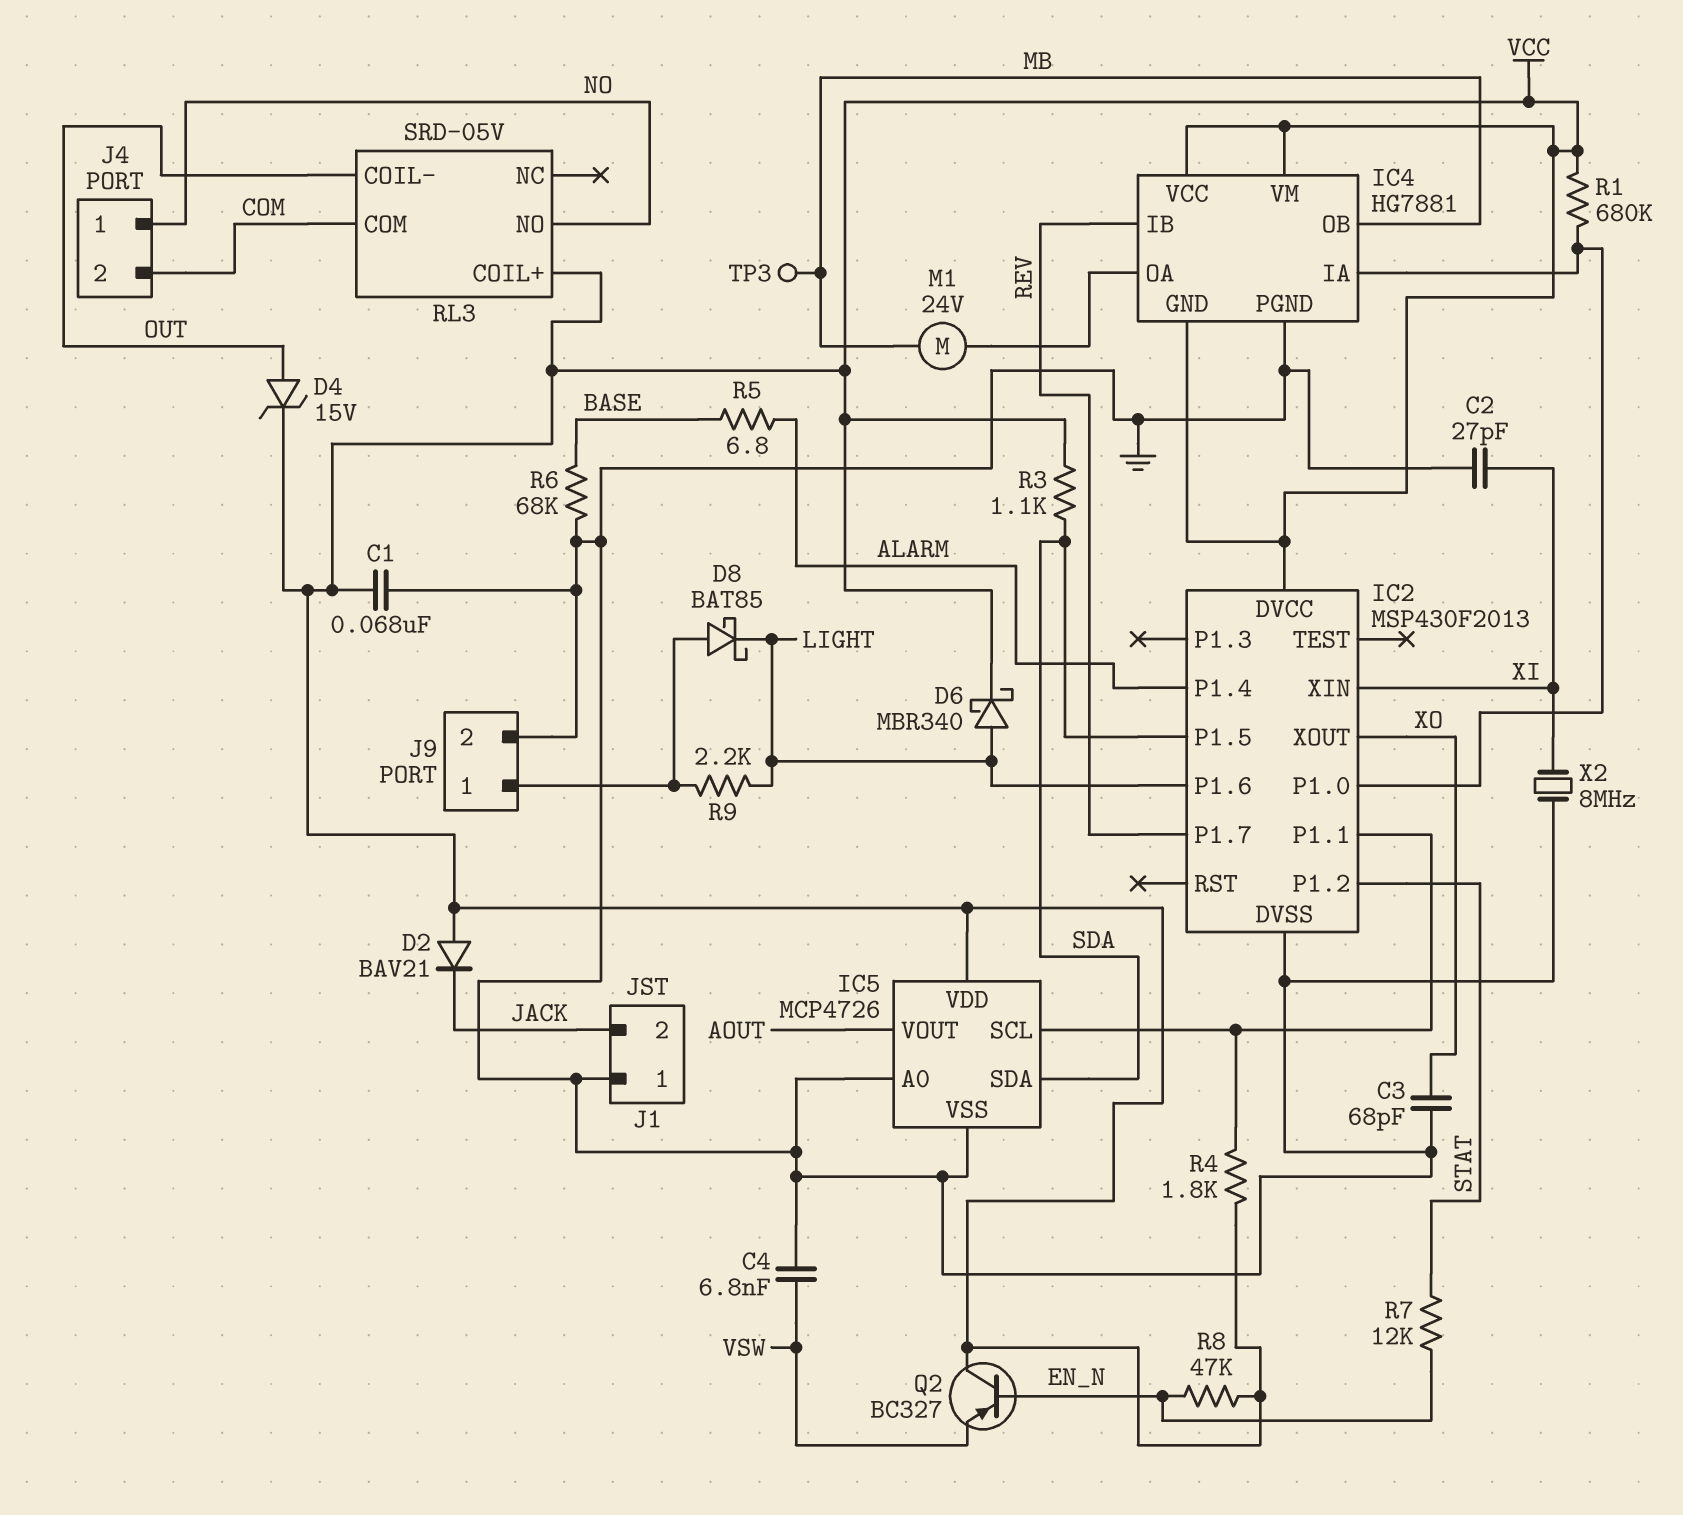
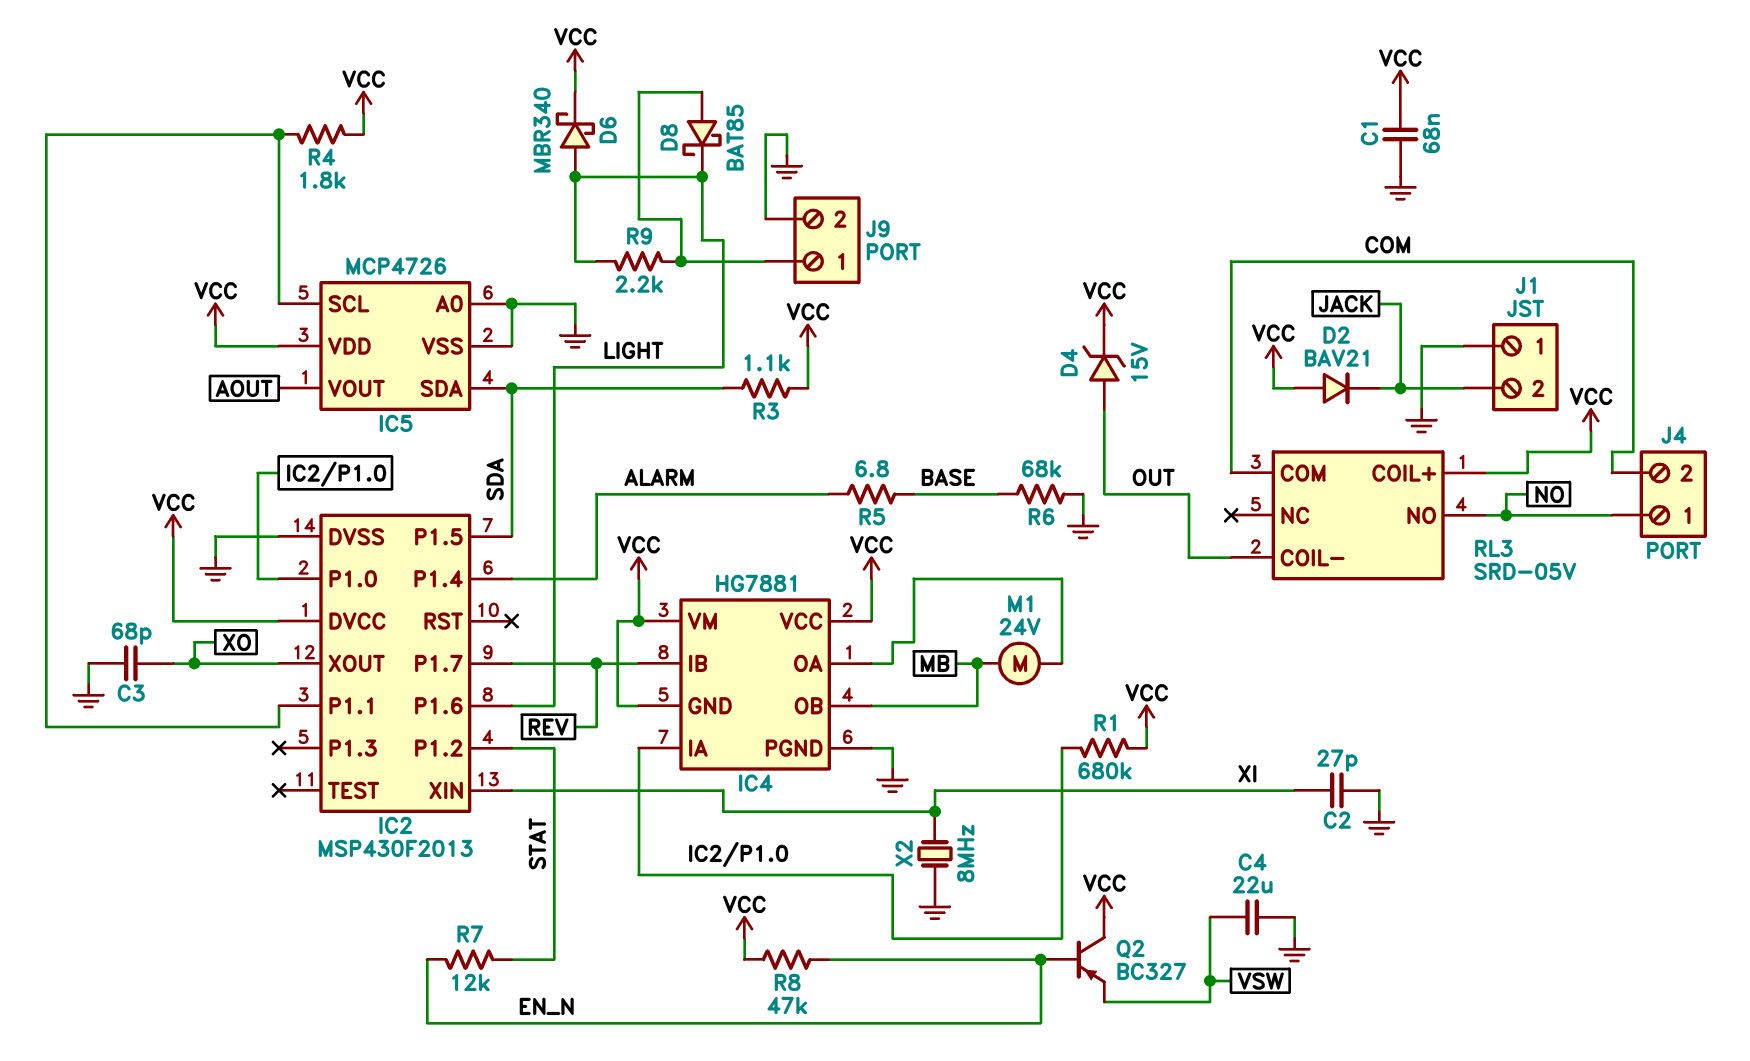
C4: 6.8nF (GND, VSW) -> 22uF (GND, VSW)
TP3: test point (MB) -> none

